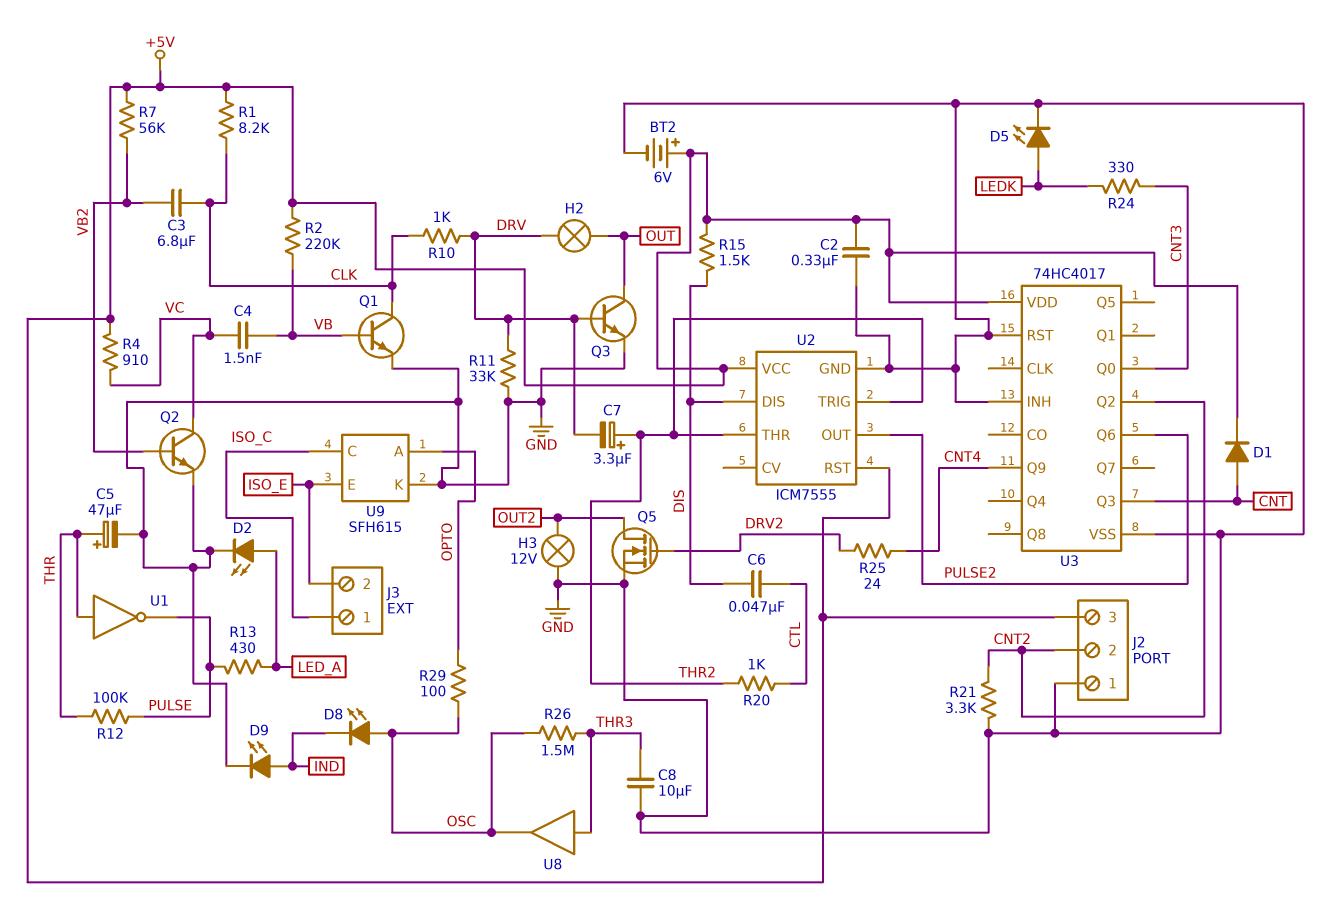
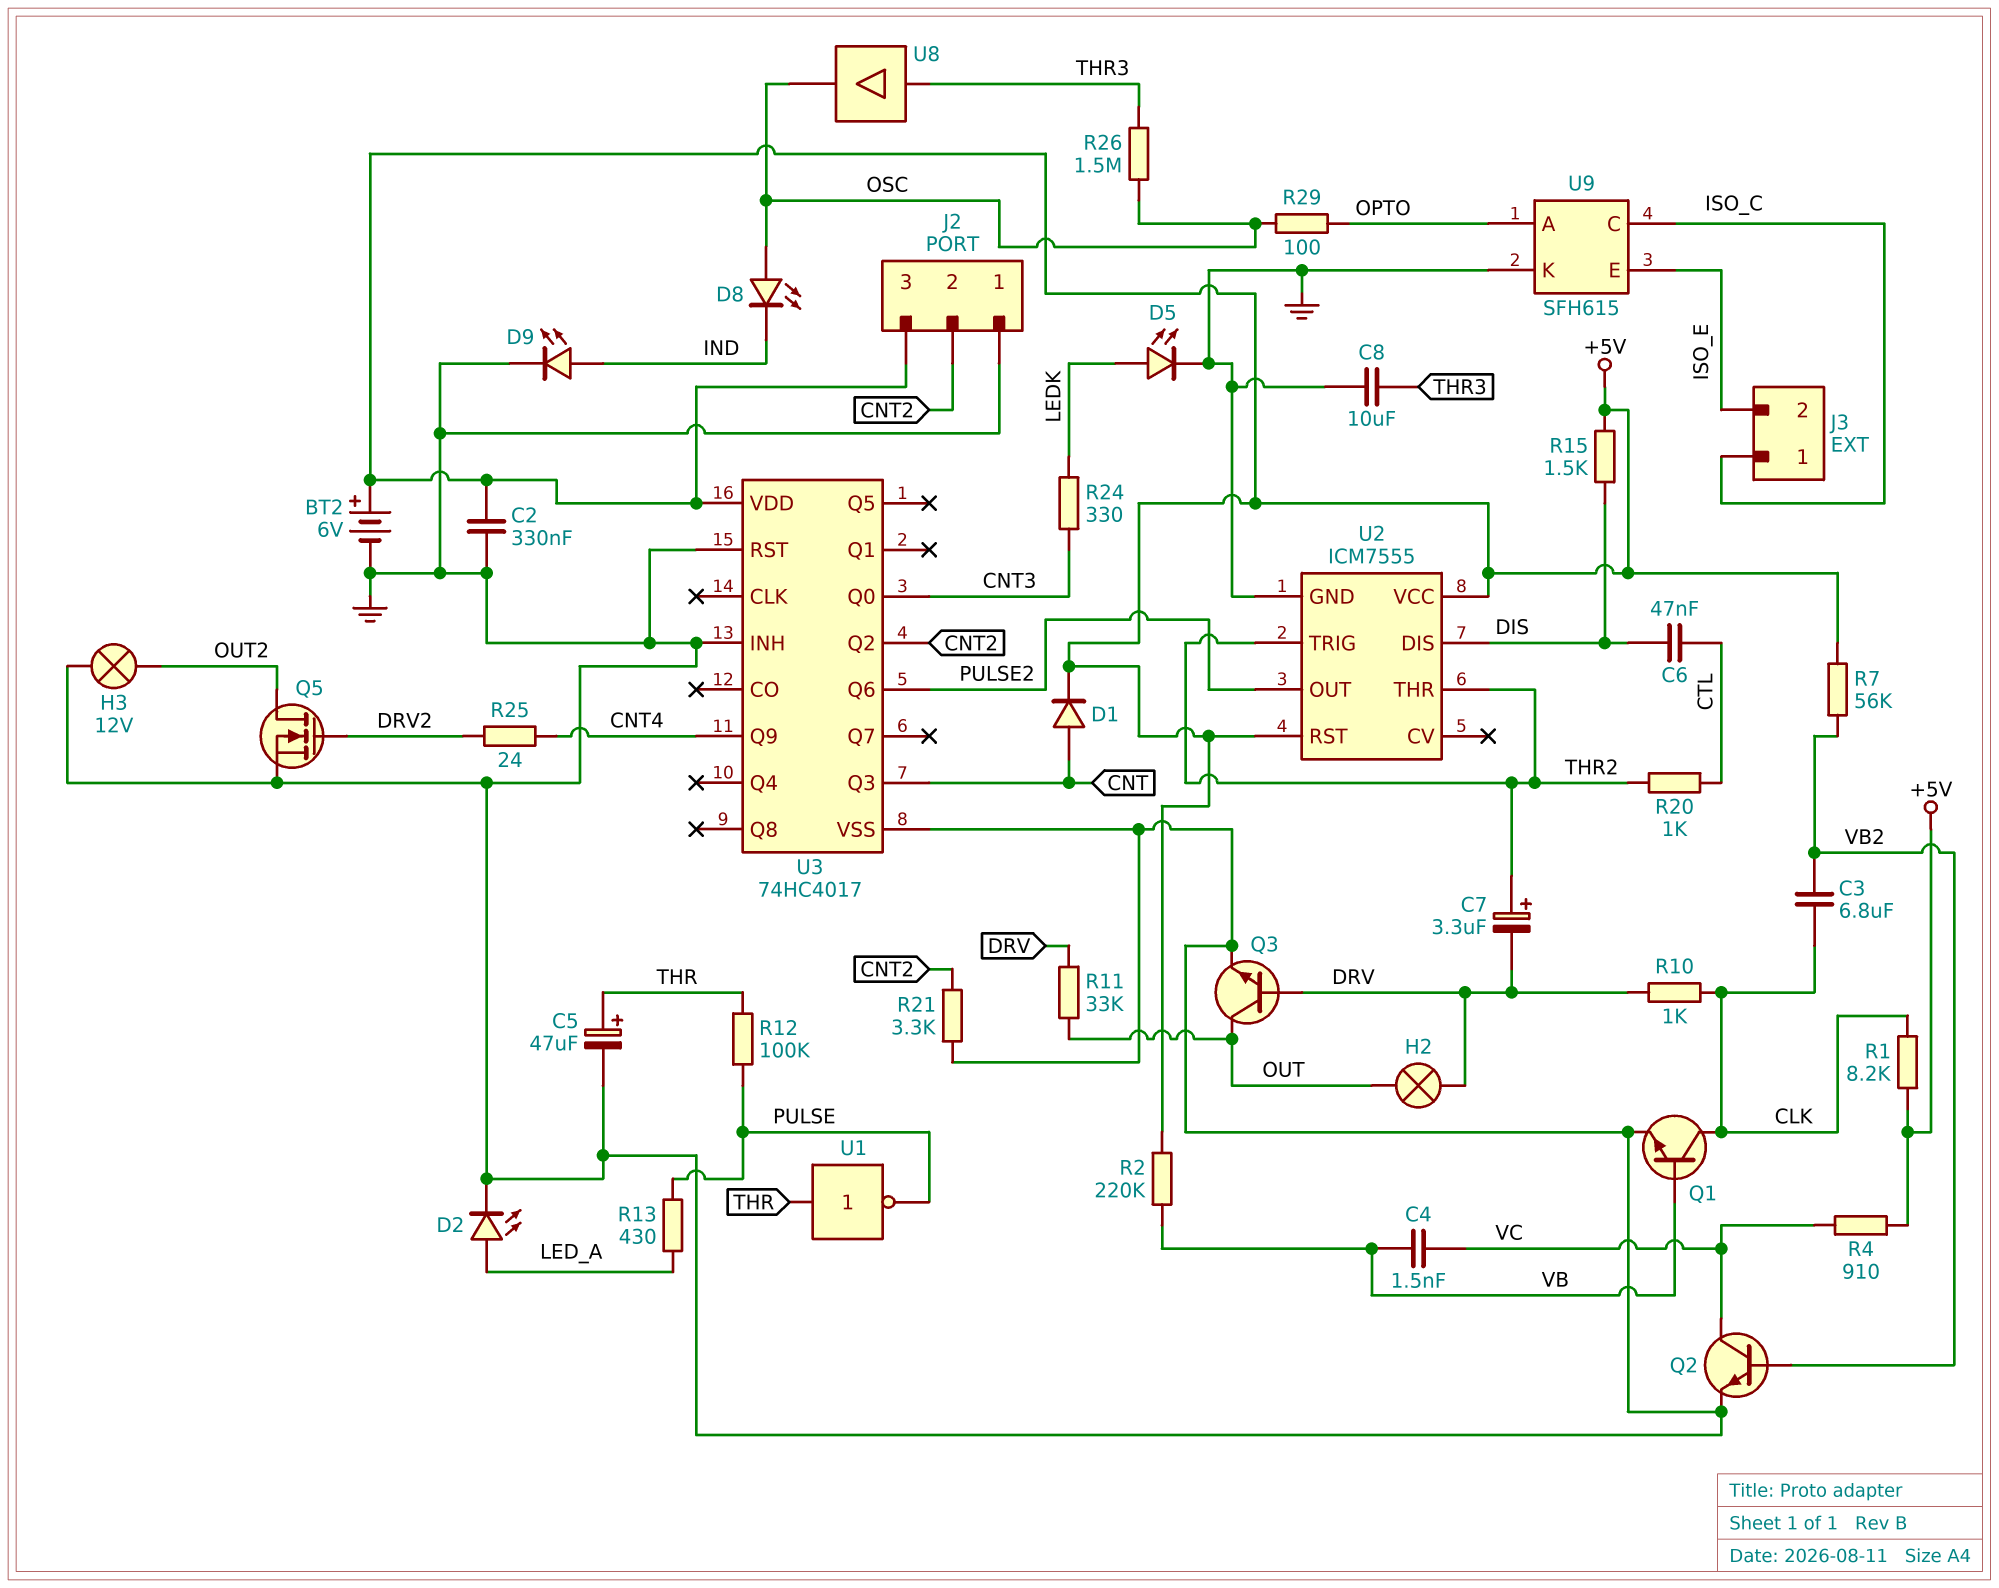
R11: 33k (DRV, GND) -> 33k (DRV, OUT)

